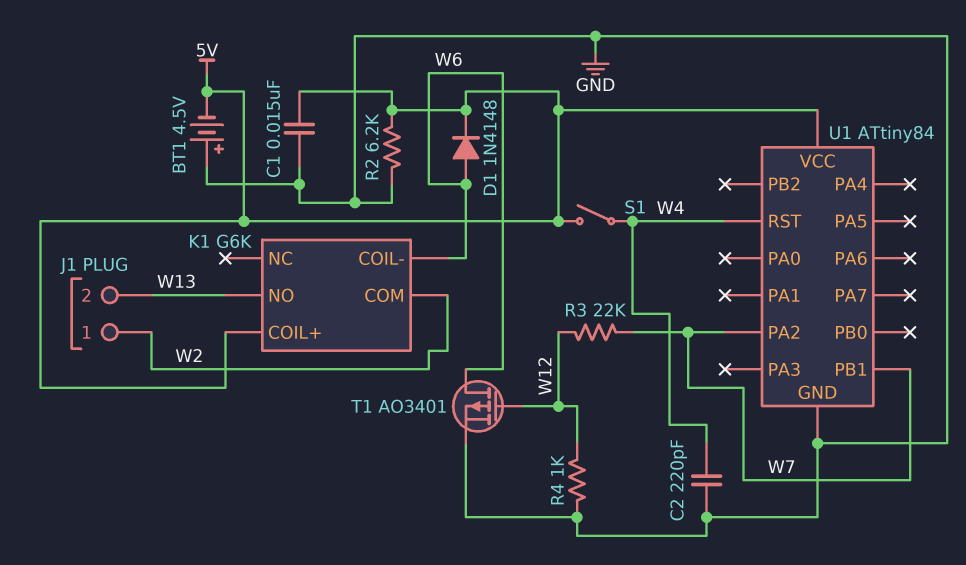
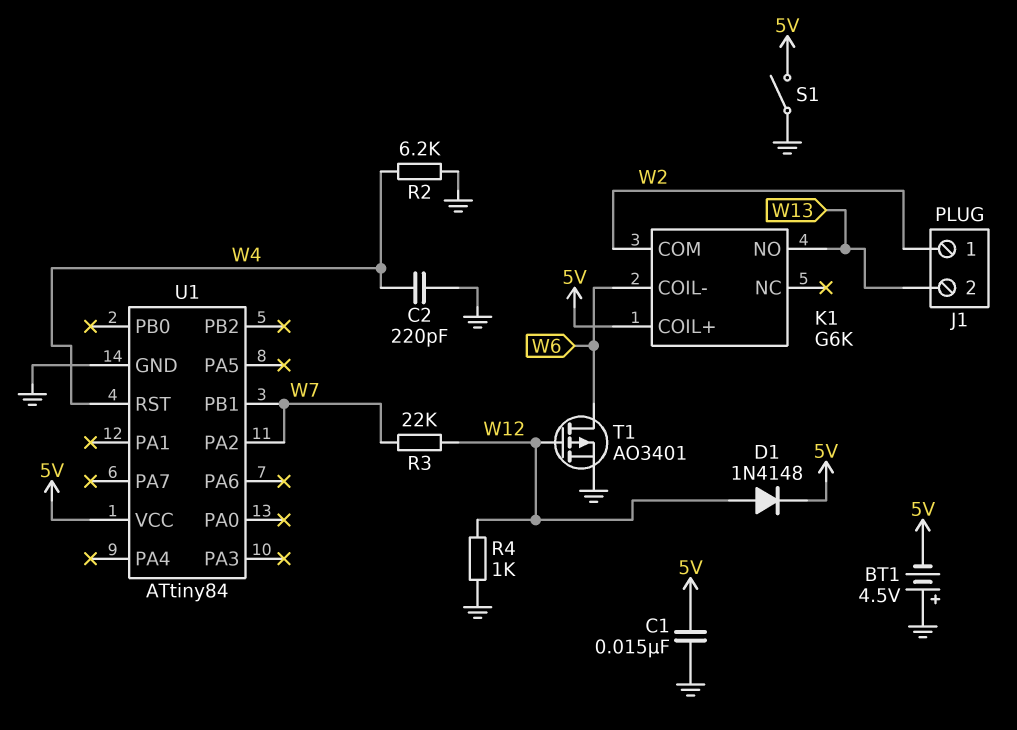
D1: diode 1N4148 (A W6, K 5V) -> diode 1N4148 (A W12, K 5V)
R2: 6.2k (5V, GND) -> 6.2k (GND, W4)
S1: switch (5V, W4) -> switch (5V, GND)

